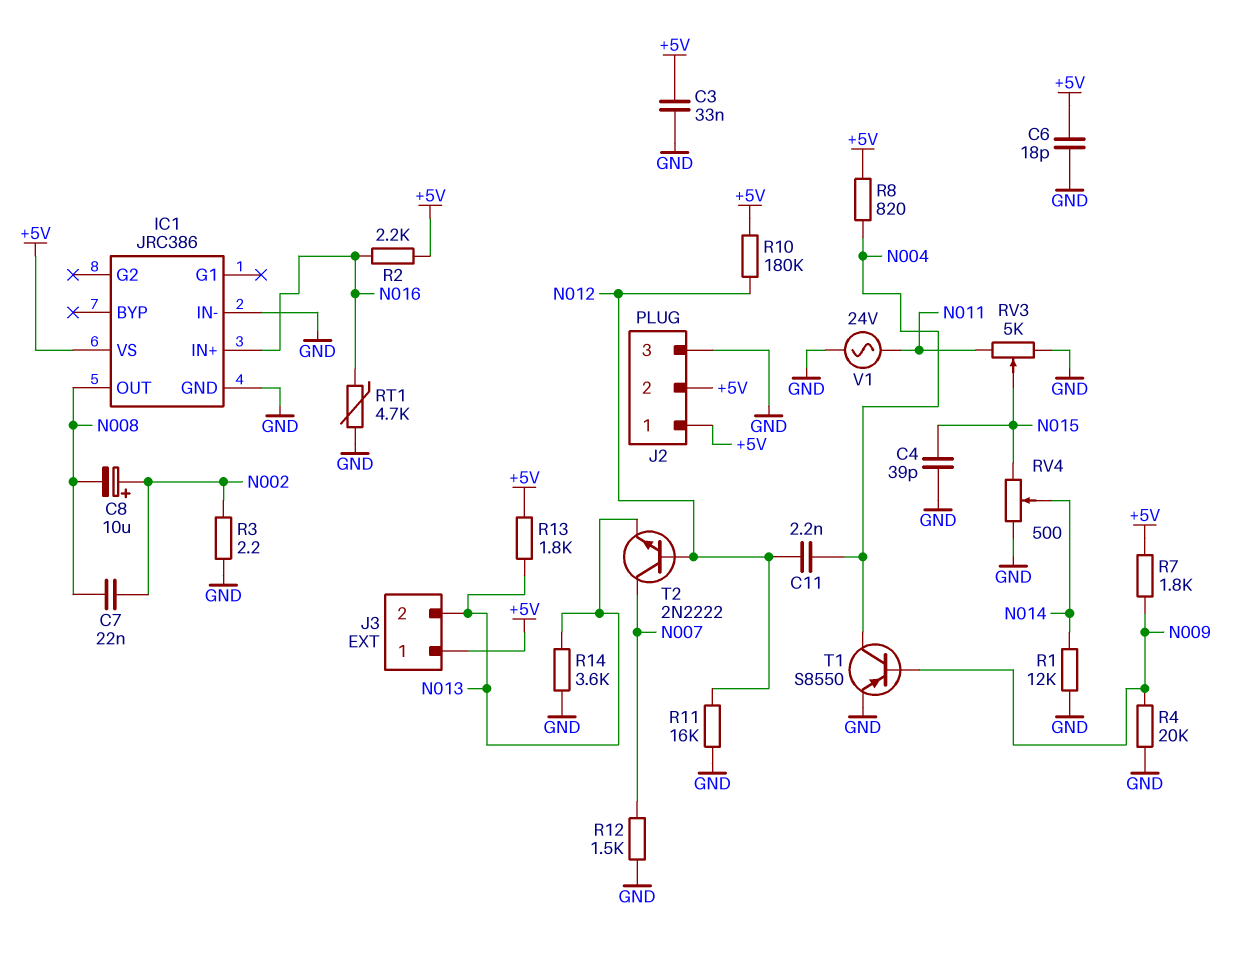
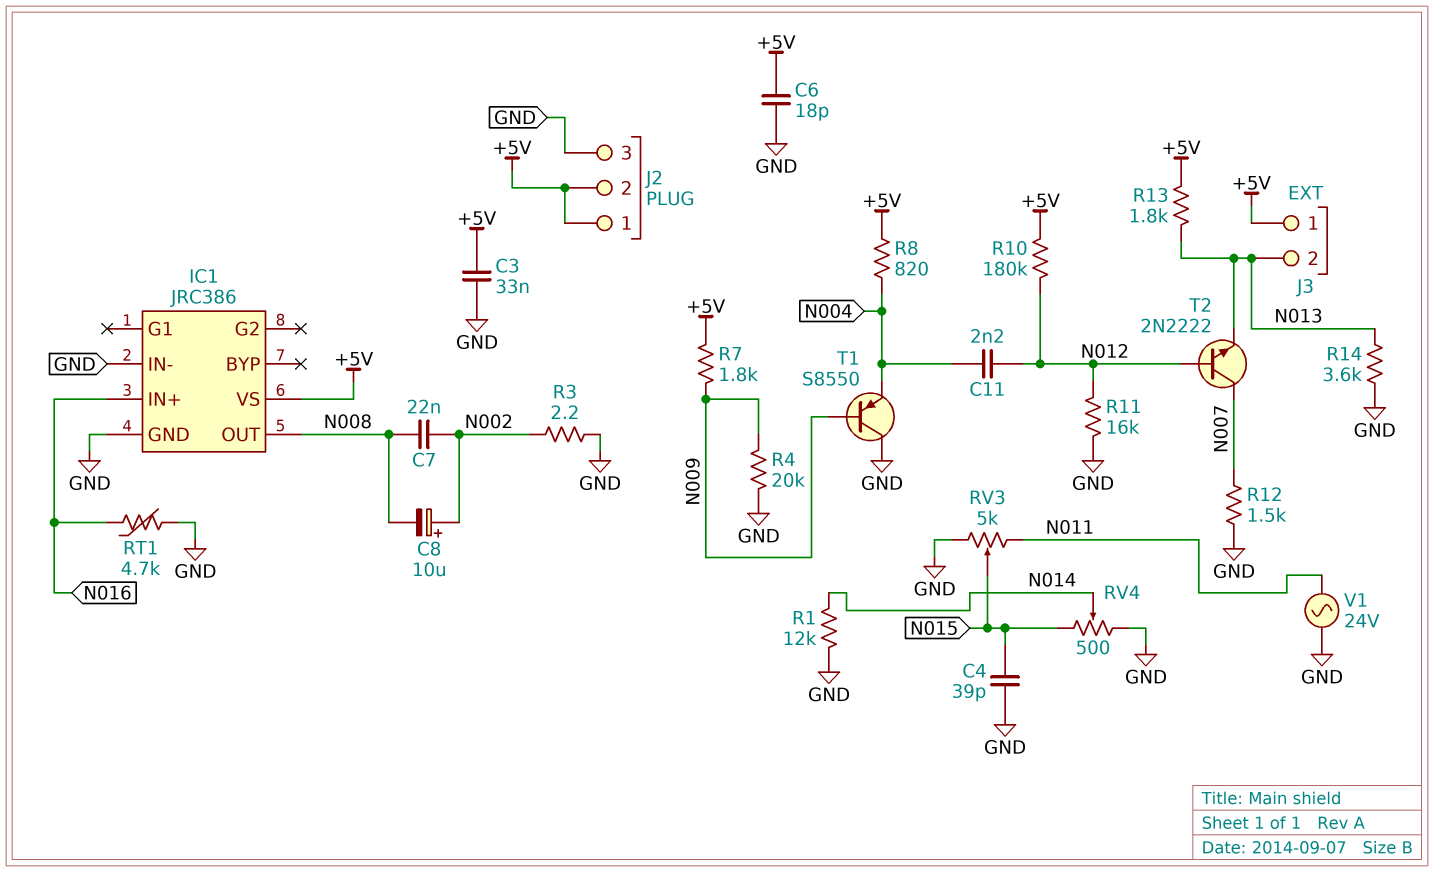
R2: 2.2k (+5V, N016) -> none
T1: PNP S8550 (B N009, C N004, E GND) -> PNP S8550 (B N009, C GND, E N004)

